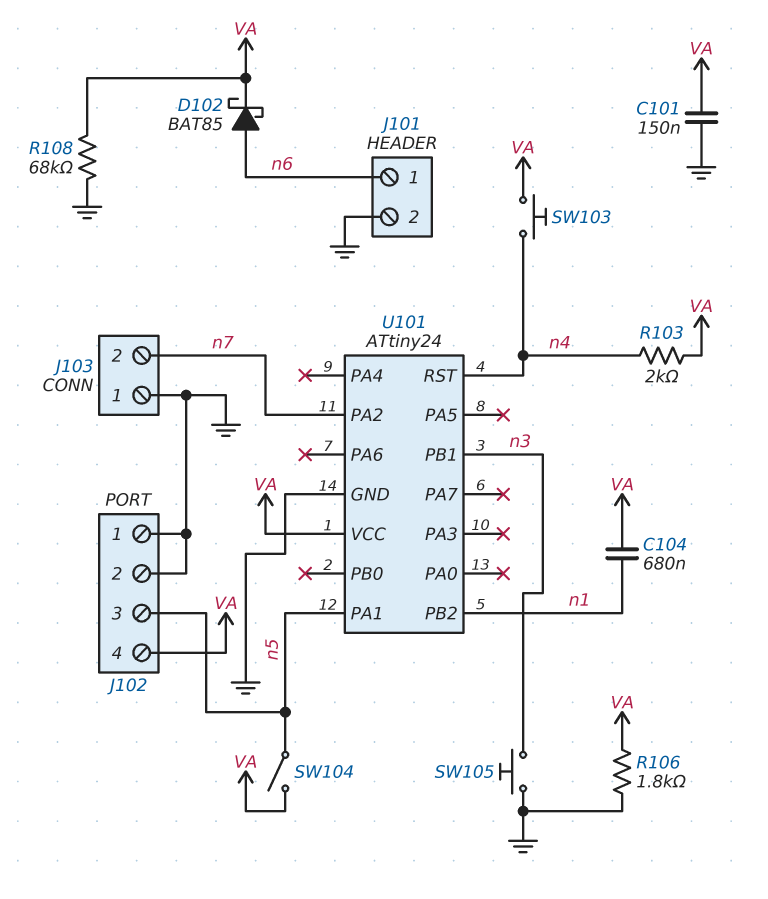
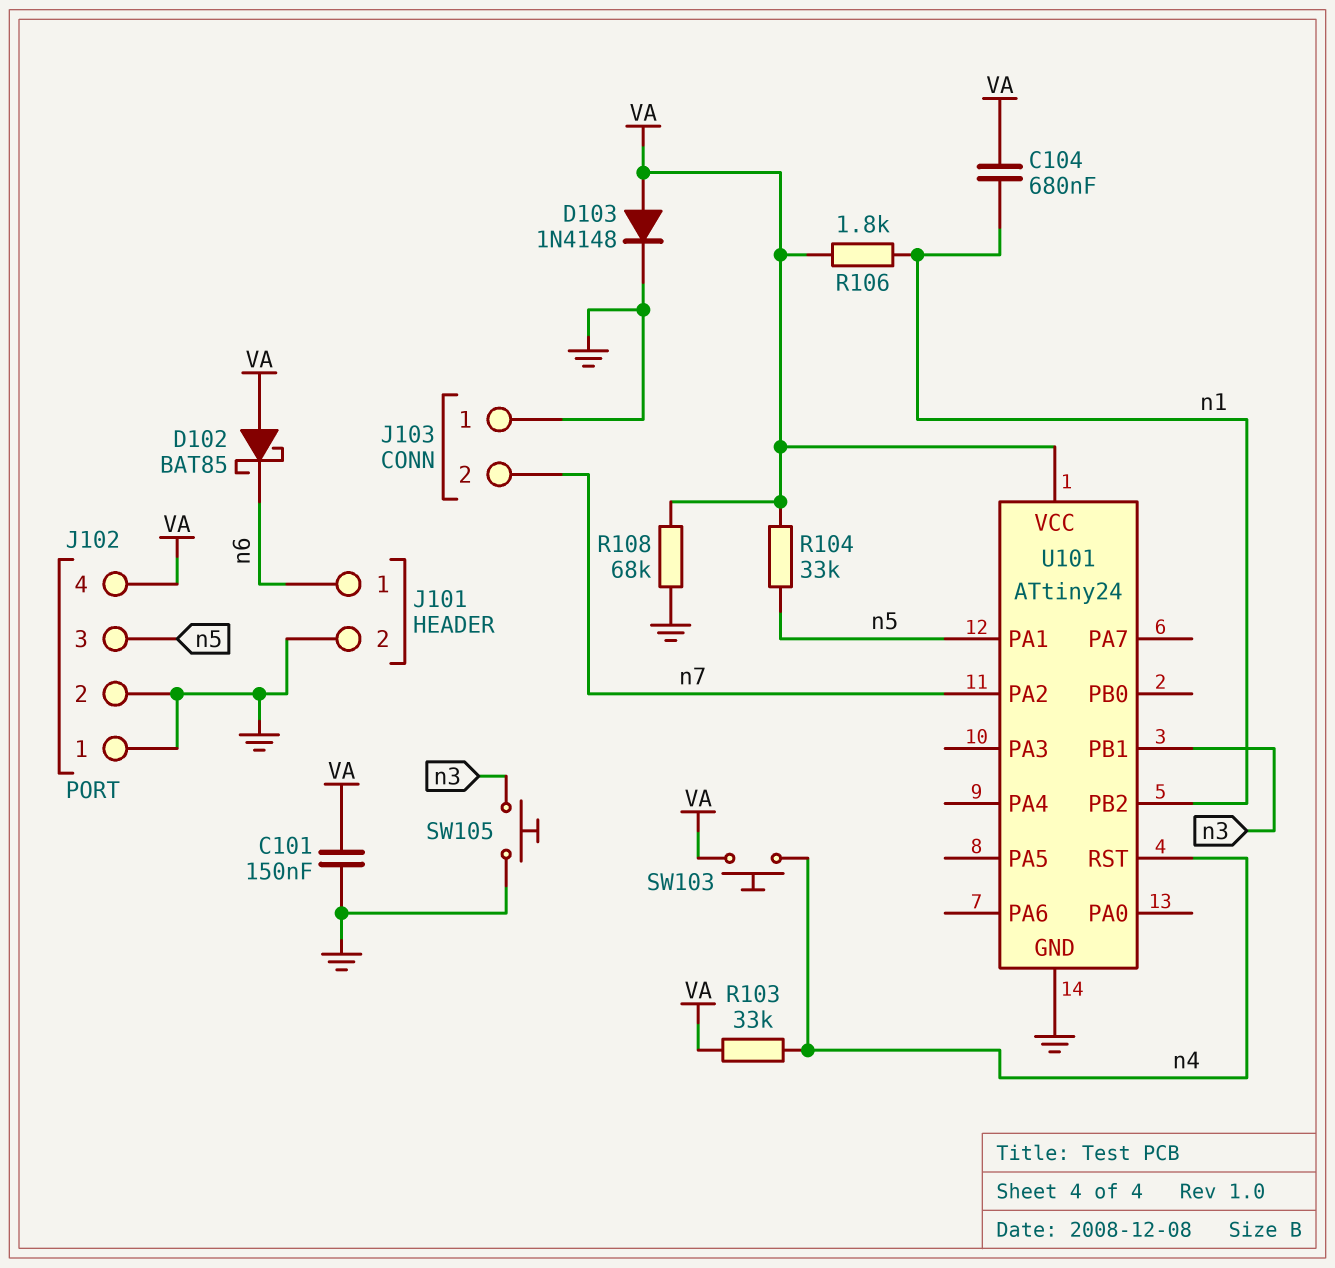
D102: schottky BAT85 (A n6, K VA) -> schottky BAT85 (A VA, K n6)
D103: none -> diode 1N4148 (A VA, K GND)
R103: 2k (VA, n4) -> 33k (VA, n4)
R104: none -> 33k (VA, n5)
R106: 1.8k (GND, VA) -> 1.8k (VA, n1)
SW104: switch (VA, n5) -> none

